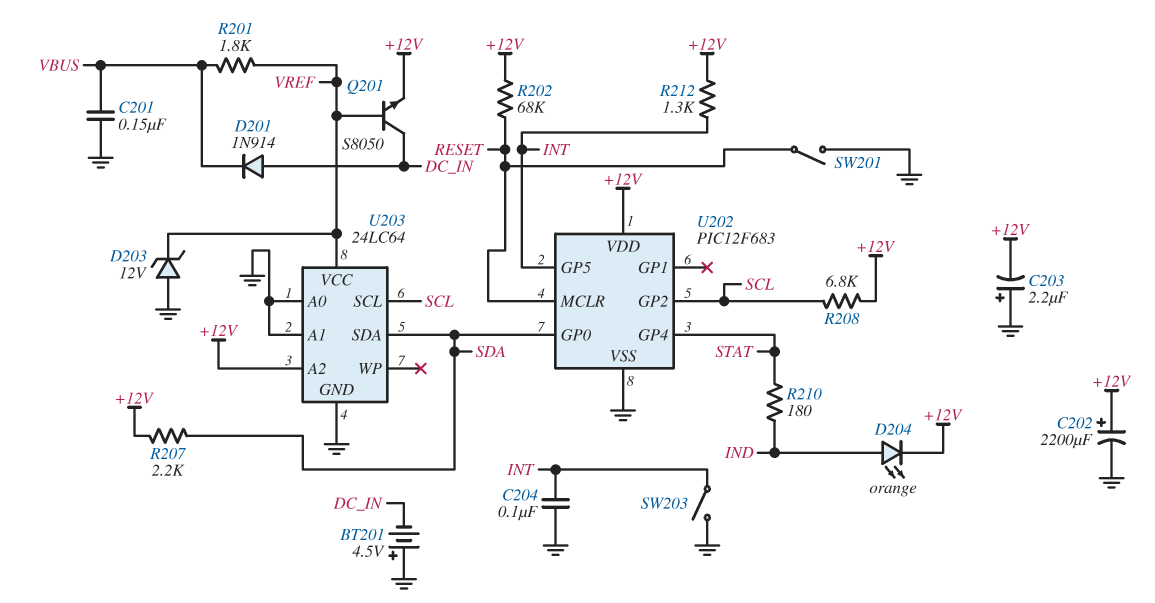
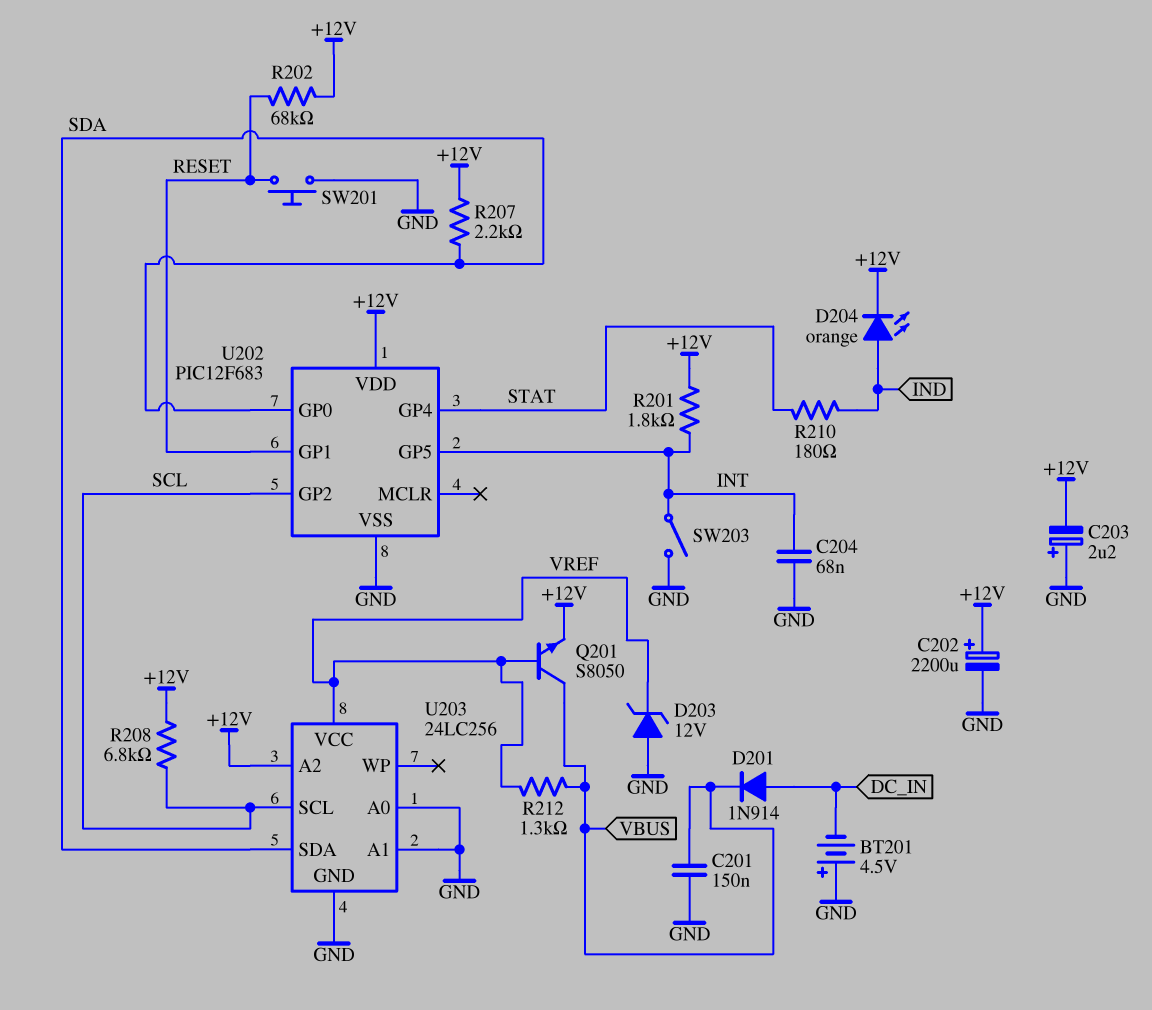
C204: 100nF (GND, INT) -> 68nF (GND, INT)
Q201: NPN S8050 (B VREF, C DC_IN, E +12V) -> NPN S8050 (B VREF, C VBUS, E +12V)
R201: 1.8k (VBUS, VREF) -> 1.8k (+12V, INT)
R212: 1.3k (+12V, INT) -> 1.3k (VBUS, VREF)
SW201: switch (GND, RESET) -> button (GND, RESET)
U202 pin GP1: none -> RESET
U202 pin MCLR: RESET -> none
U203: 24LC64 -> 24LC256

